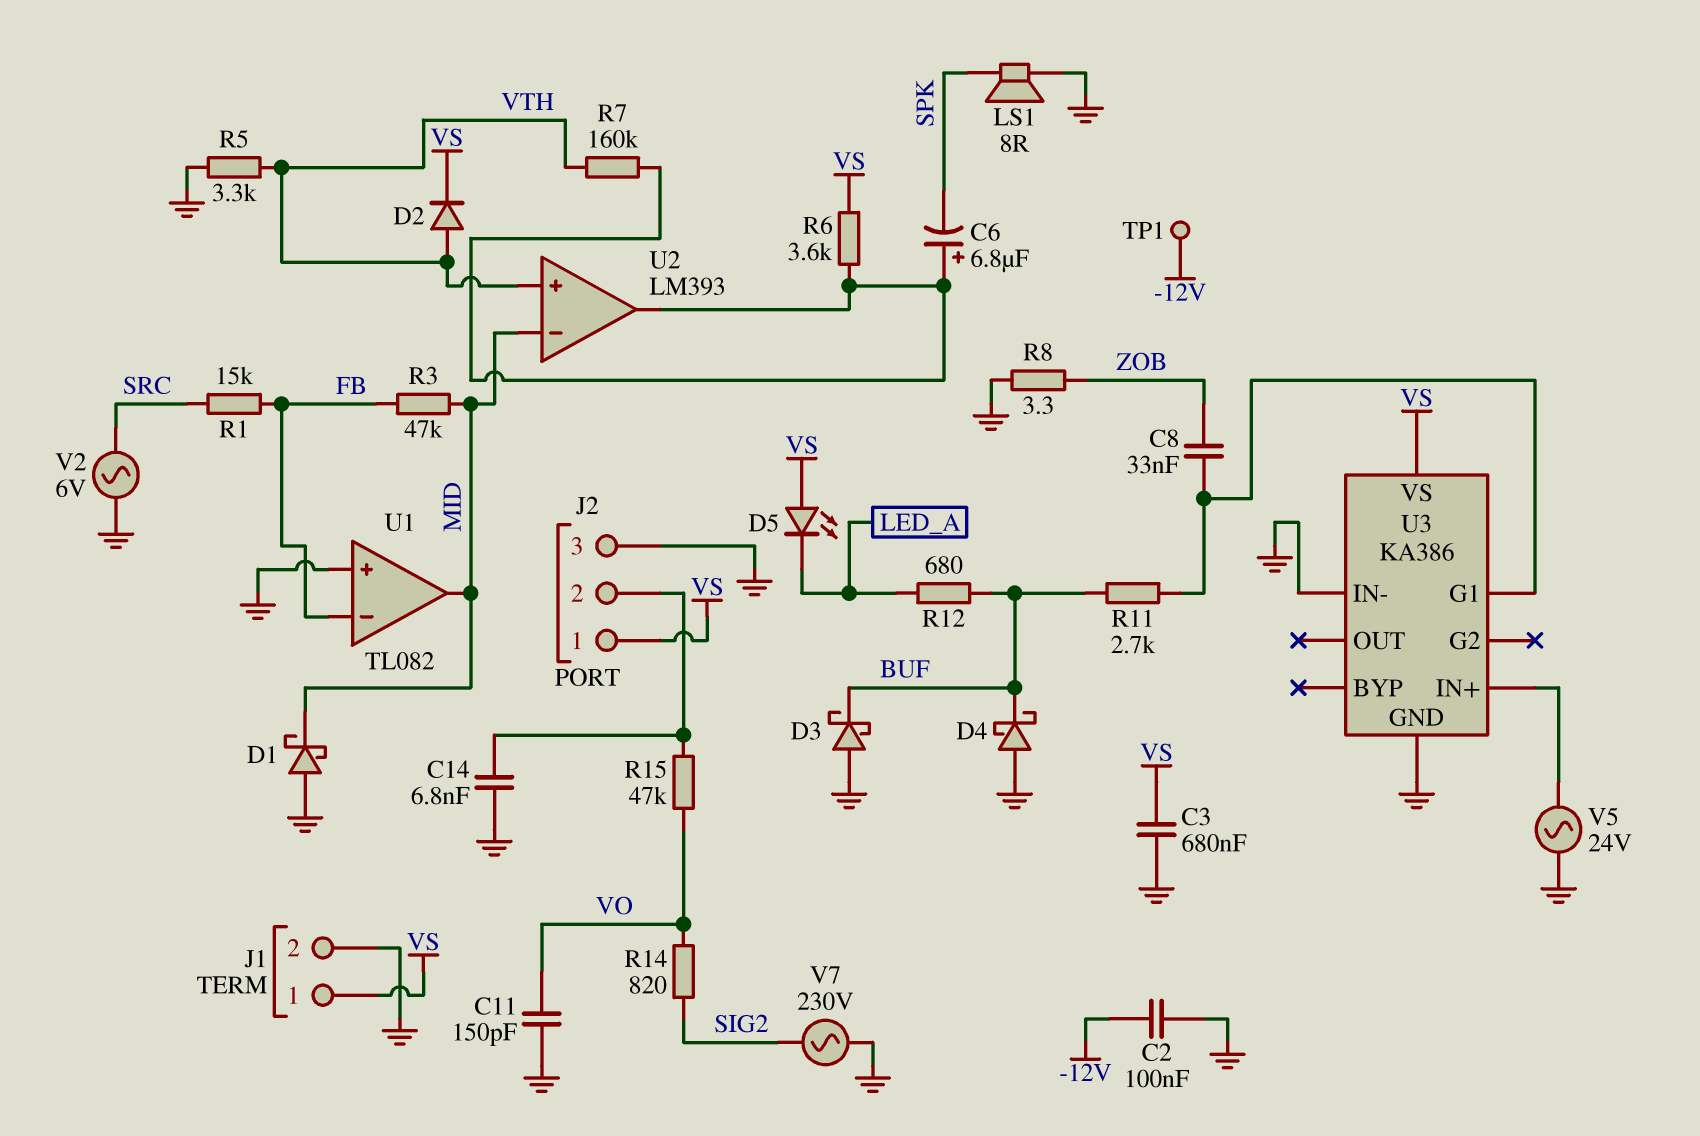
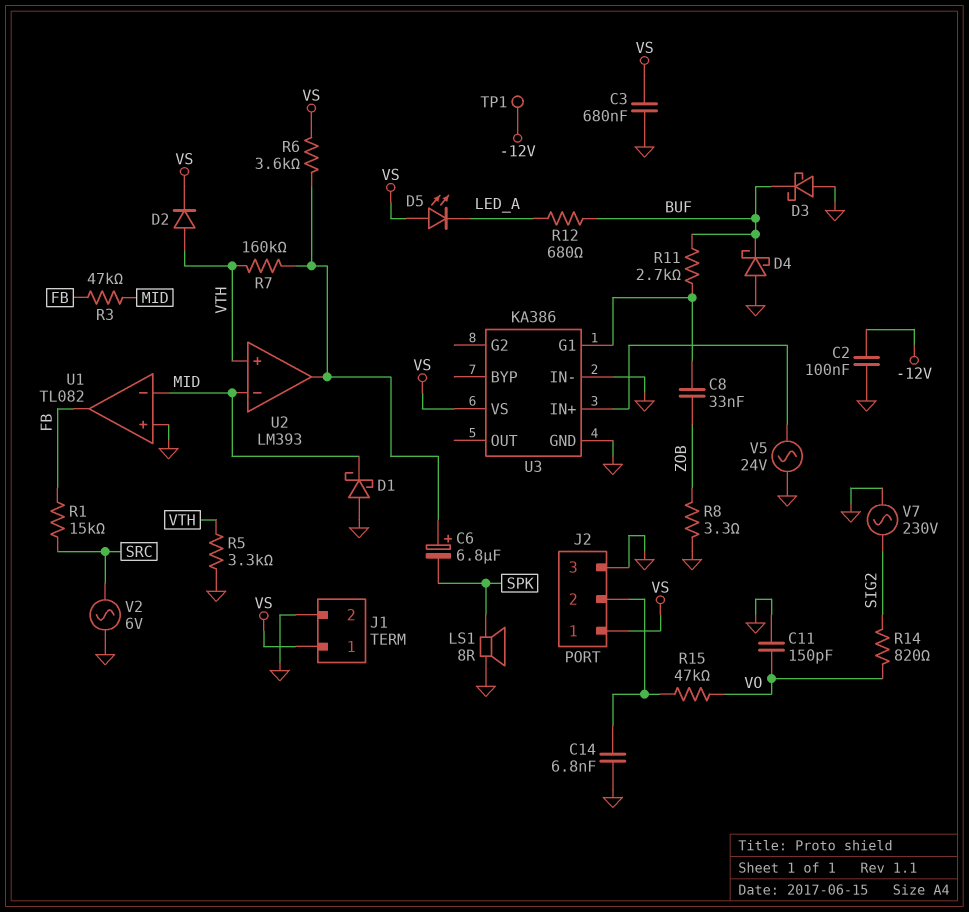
U1 pin in-: FB -> MID
U1 pin out: MID -> FB

